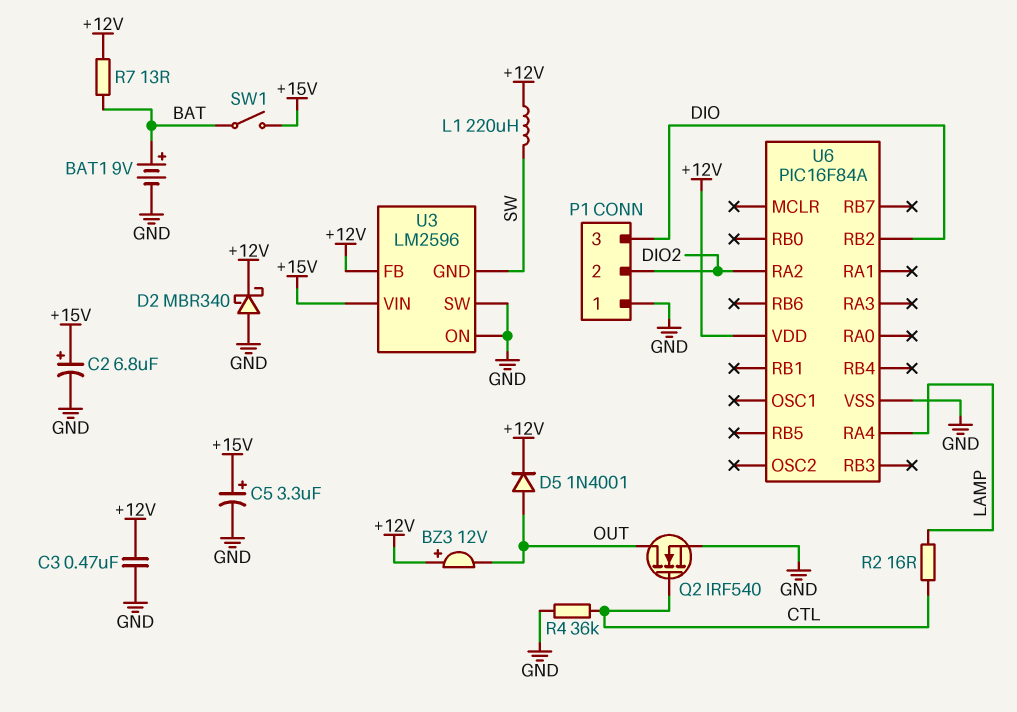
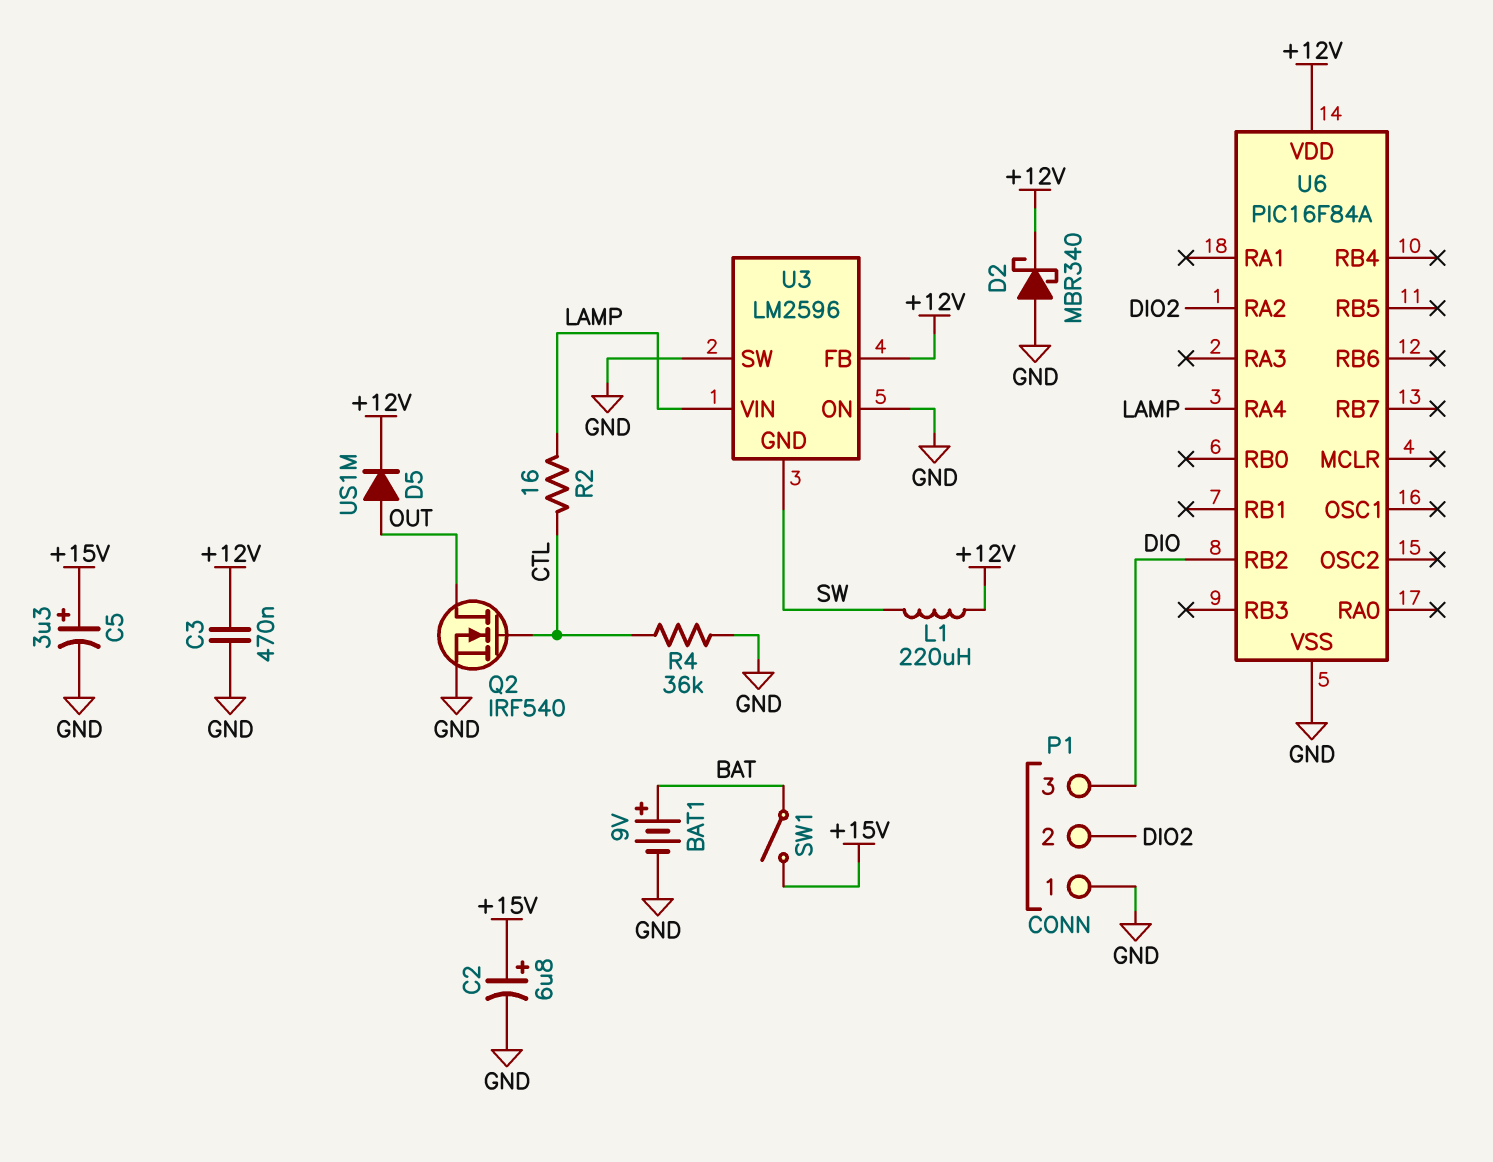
BZ3: buzzer 12V (plus +12V, minus OUT) -> none
D5: diode 1N4001 (A OUT, K +12V) -> diode US1M (A OUT, K +12V)
R7: 13 (+12V, BAT) -> none
U3 pin VIN: +15V -> LAMP

